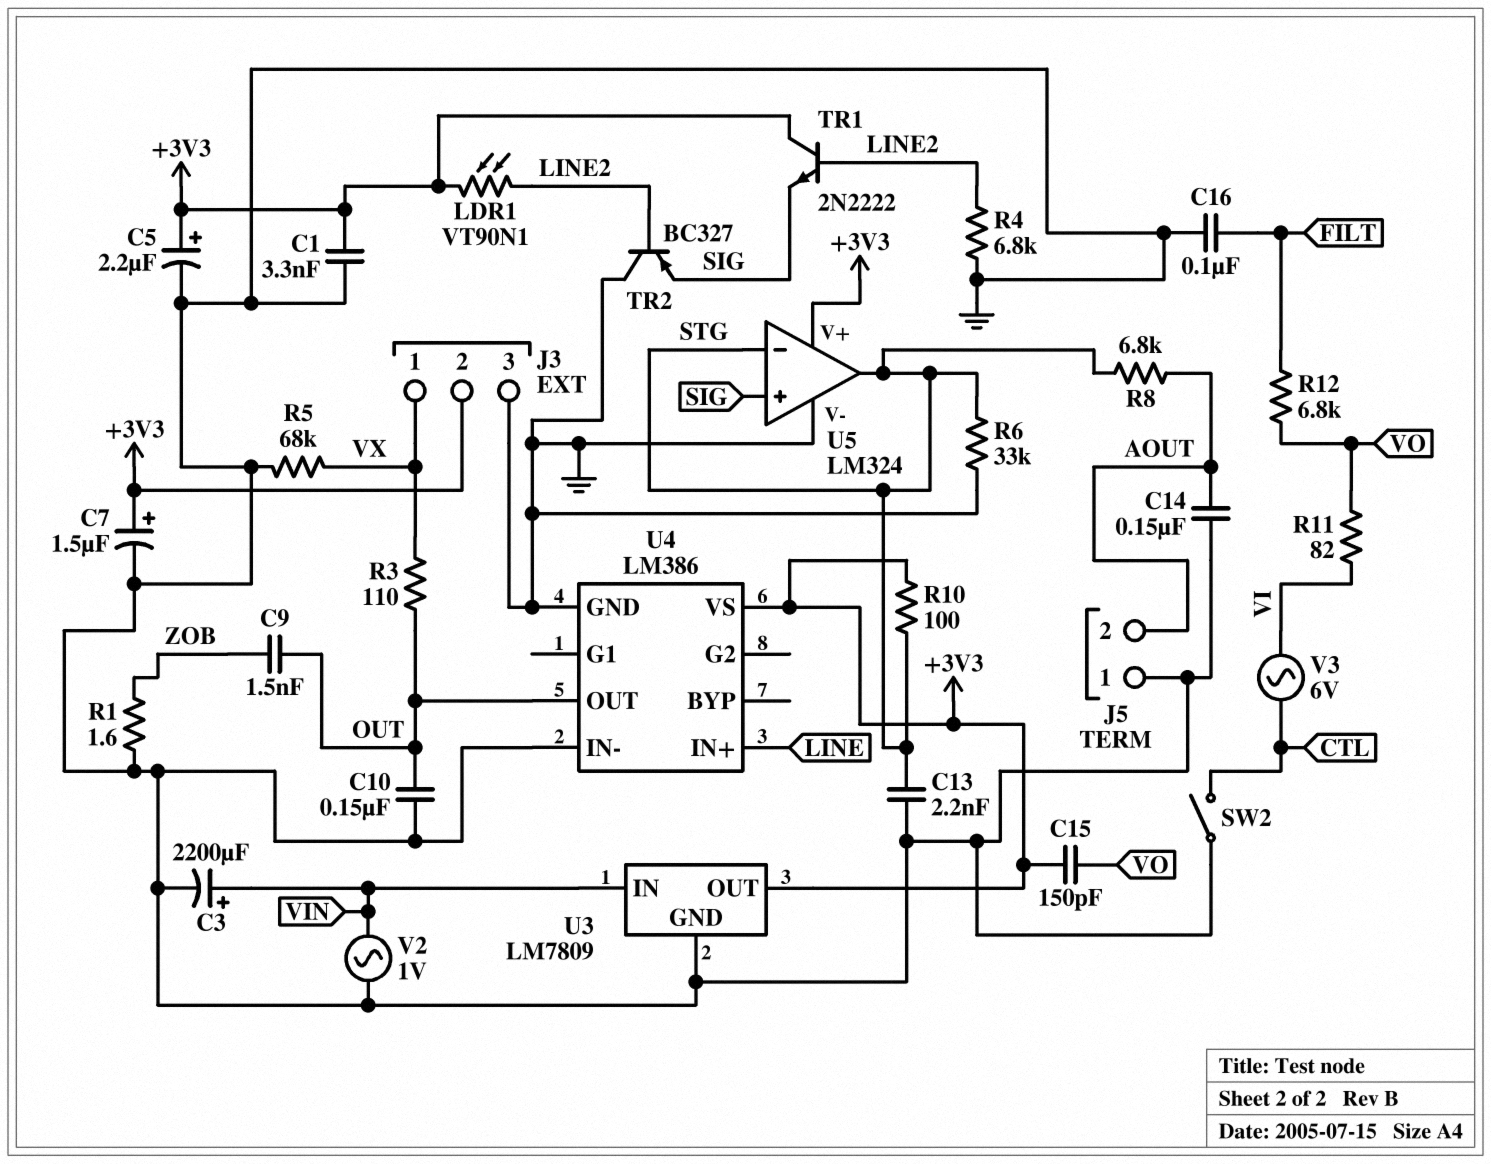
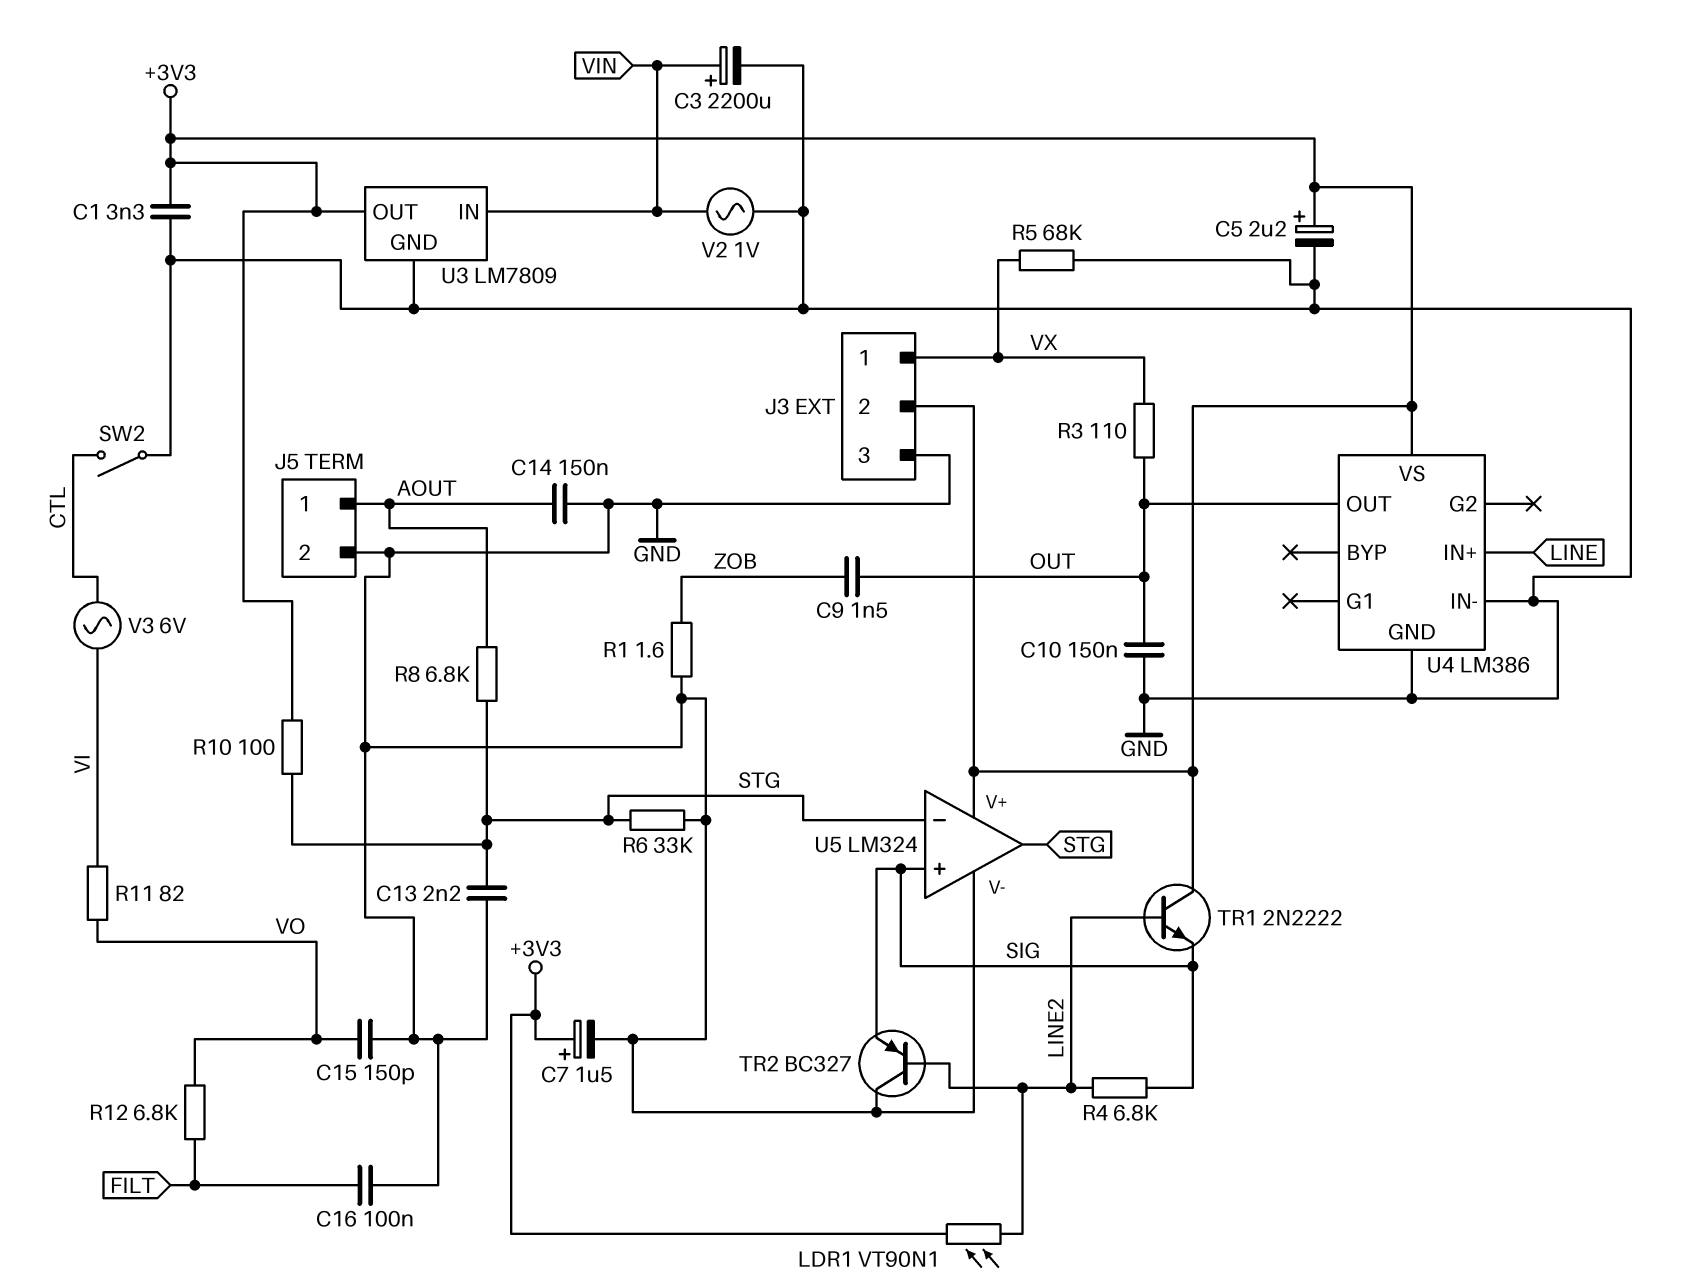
C15: 150pF (+3V3, VO) -> 150pF (GND, VO)
J5 pin 1: GND -> AOUT
J5 pin 2: AOUT -> GND
R4: 6.8k (GND, LINE2) -> 6.8k (LINE2, SIG)

